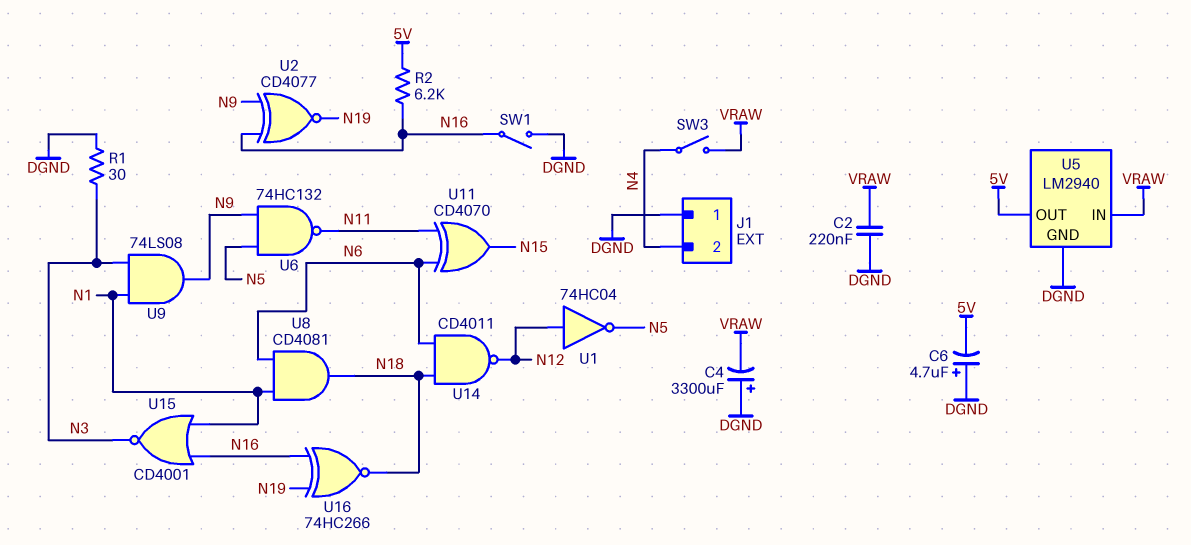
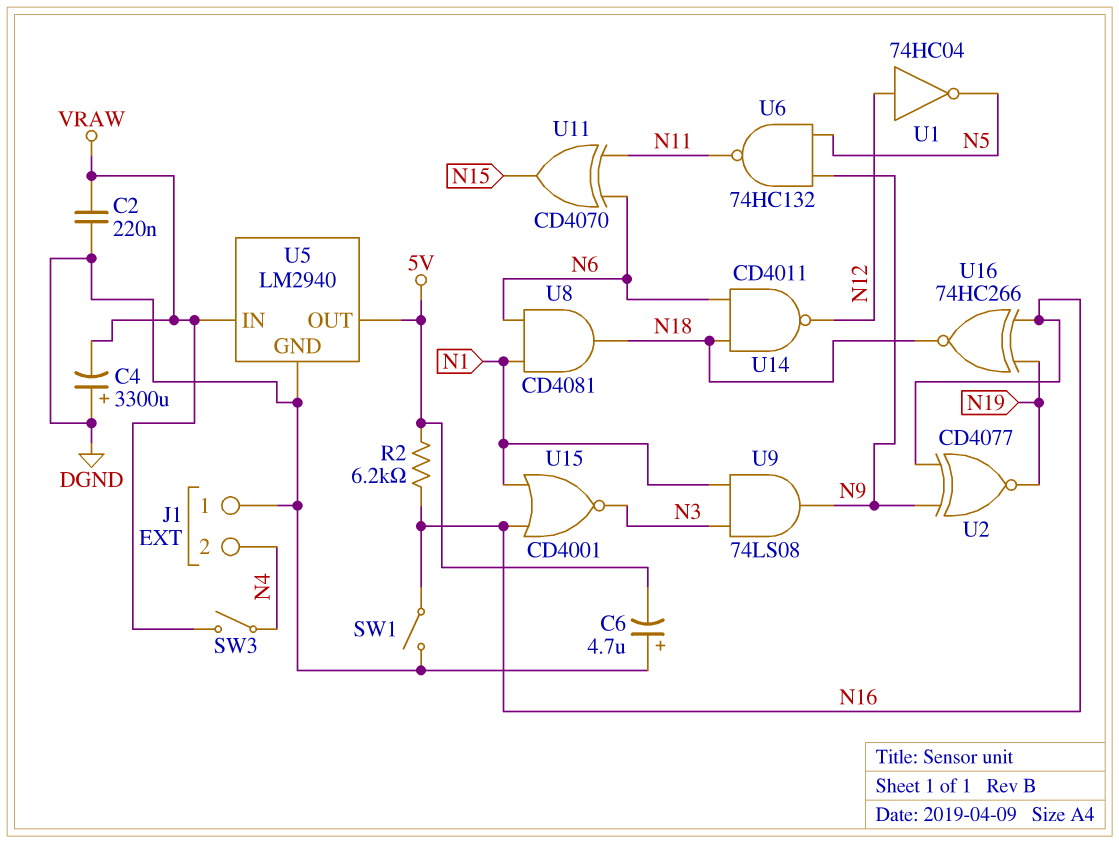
R1: 30 (DGND, N3) -> none

